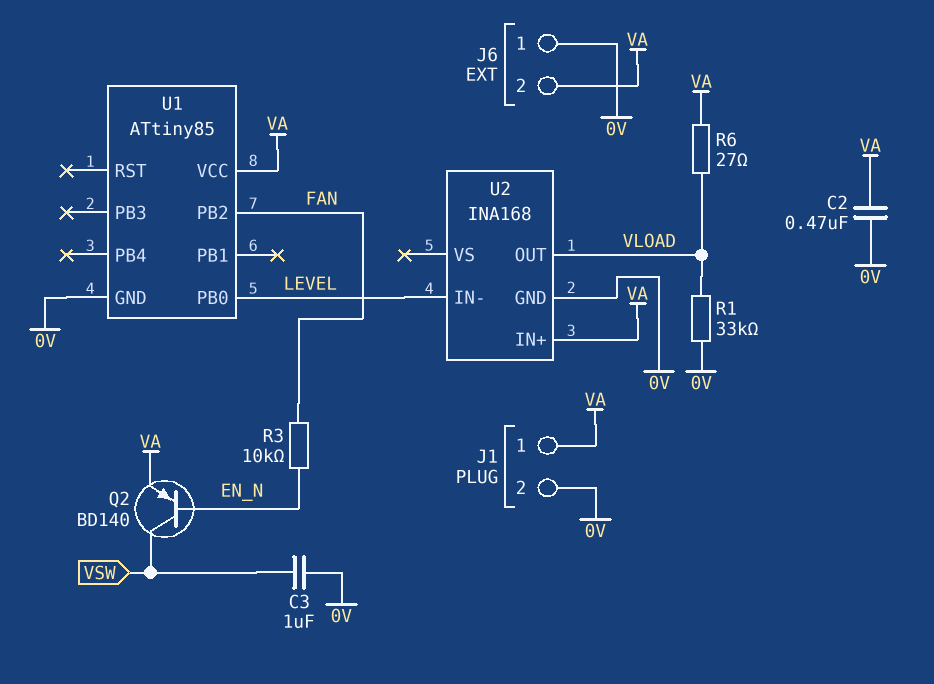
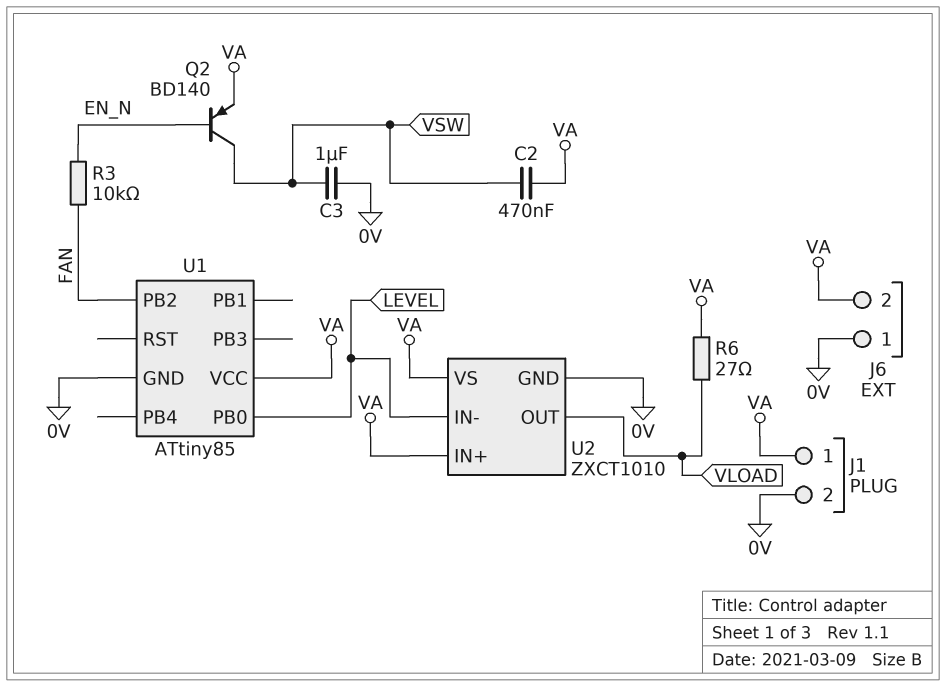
C2: 470nF (0V, VA) -> 470nF (VA, VSW)
R1: 33k (0V, VLOAD) -> none
U2: INA168 -> ZXCT1010
U2 pin VS: none -> VA

